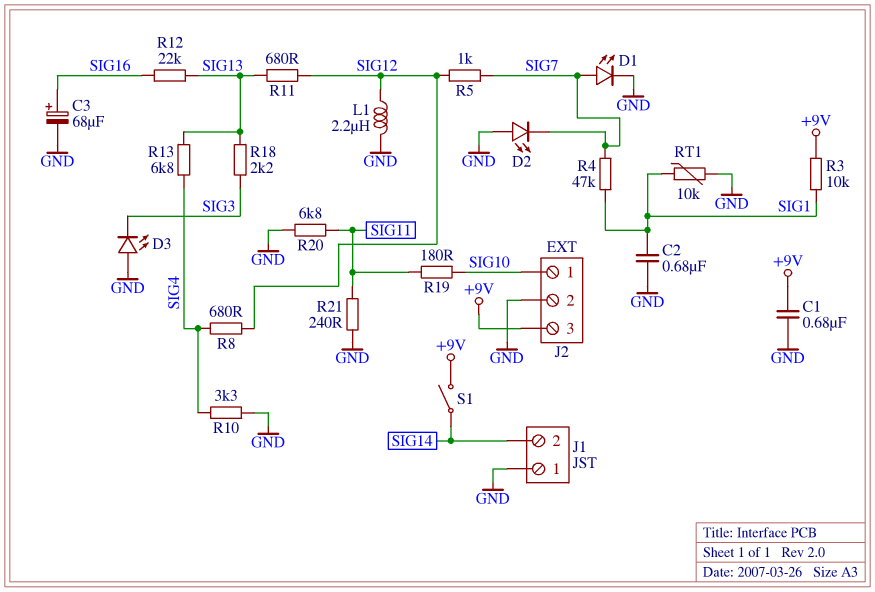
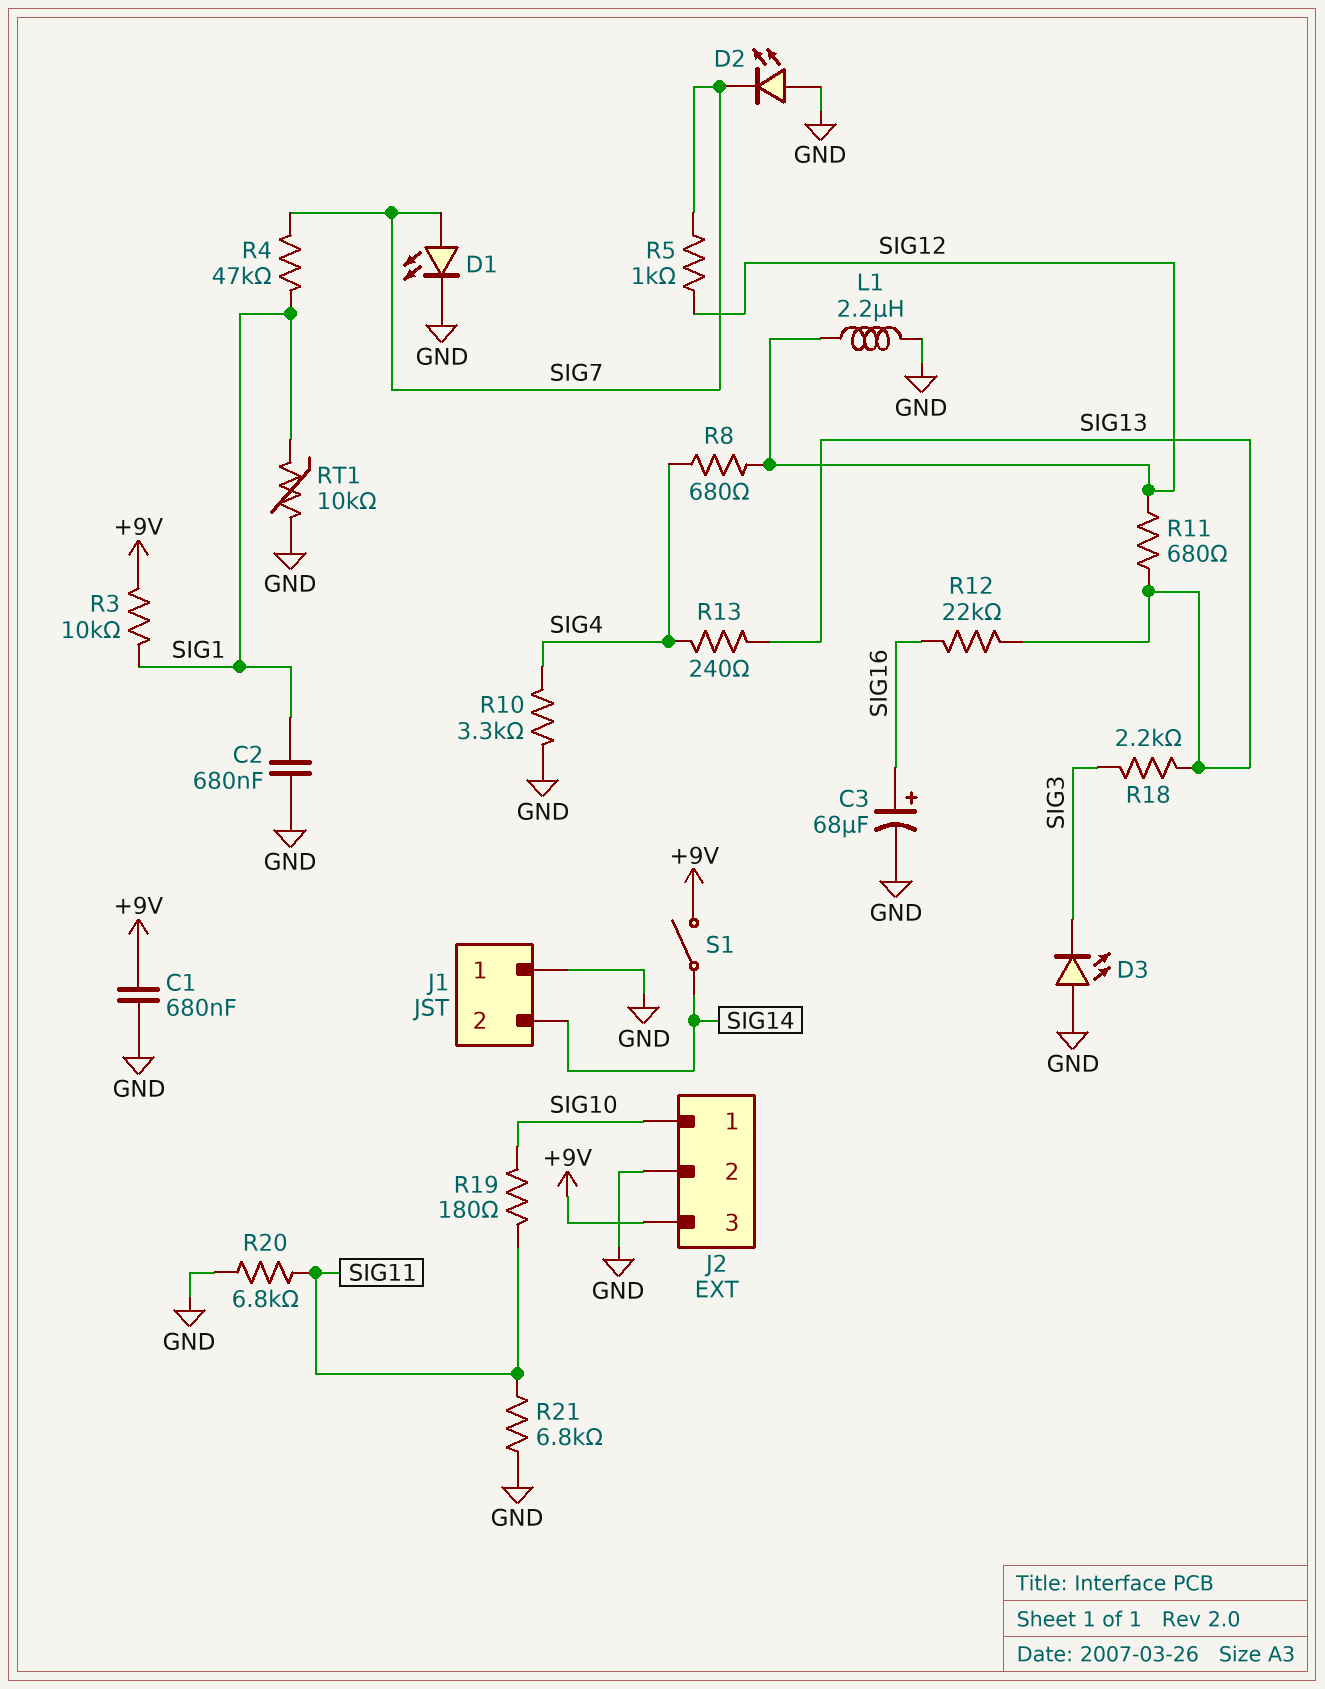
R13: 6.8k (SIG4, SIG13) -> 240 (SIG4, SIG13)
R21: 240 (GND, SIG11) -> 6.8k (GND, SIG11)

